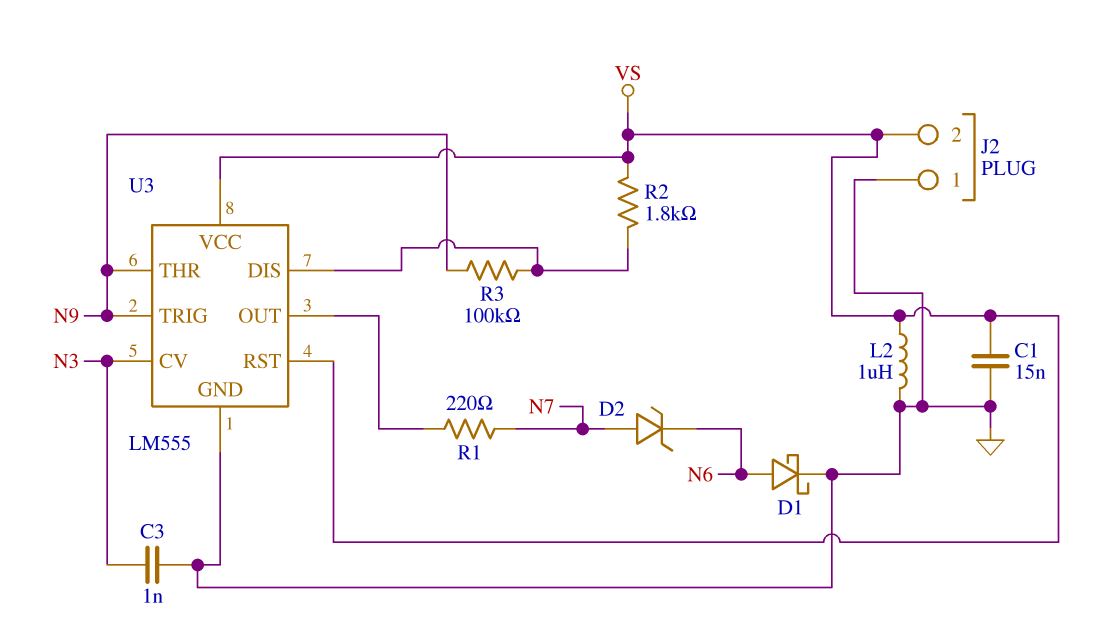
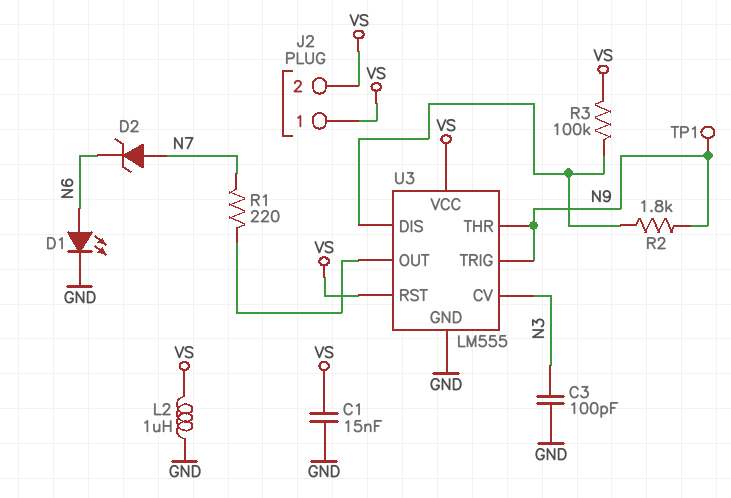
C3: 1nF (GND, N3) -> 100pF (GND, N3)
D1: schottky (A N6, K GND) -> LED (A N6, K GND)
J2 pin 1: GND -> VS
R2: 1.8k (U3/DIS, VS) -> 1.8k (N9, U3/DIS)
R3: 100k (N9, U3/DIS) -> 100k (U3/DIS, VS)
TP1: none -> test point (N9)

